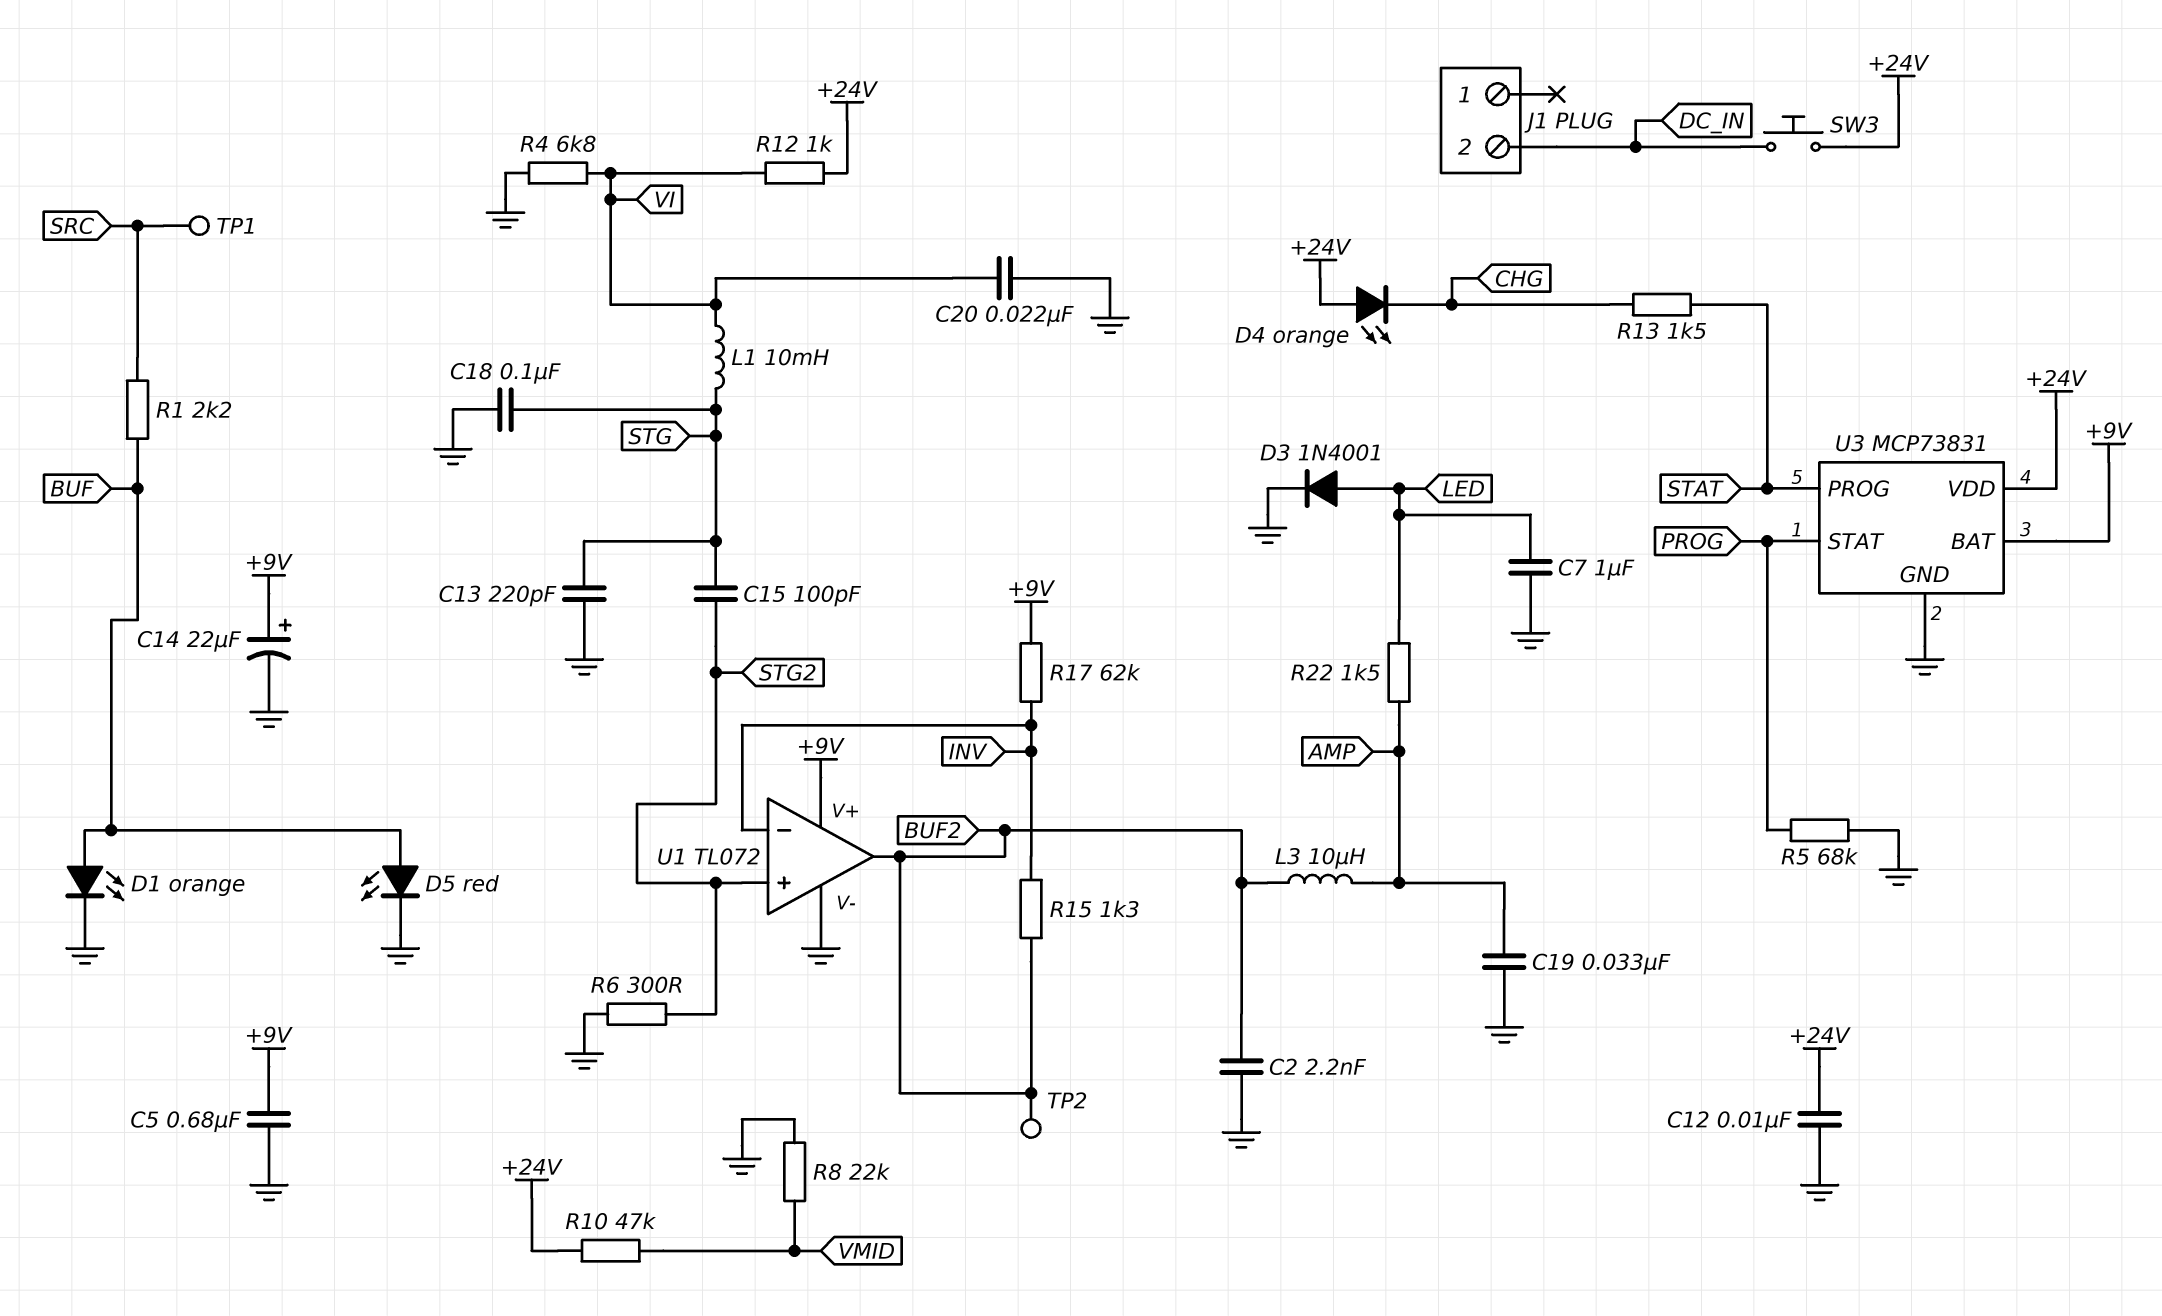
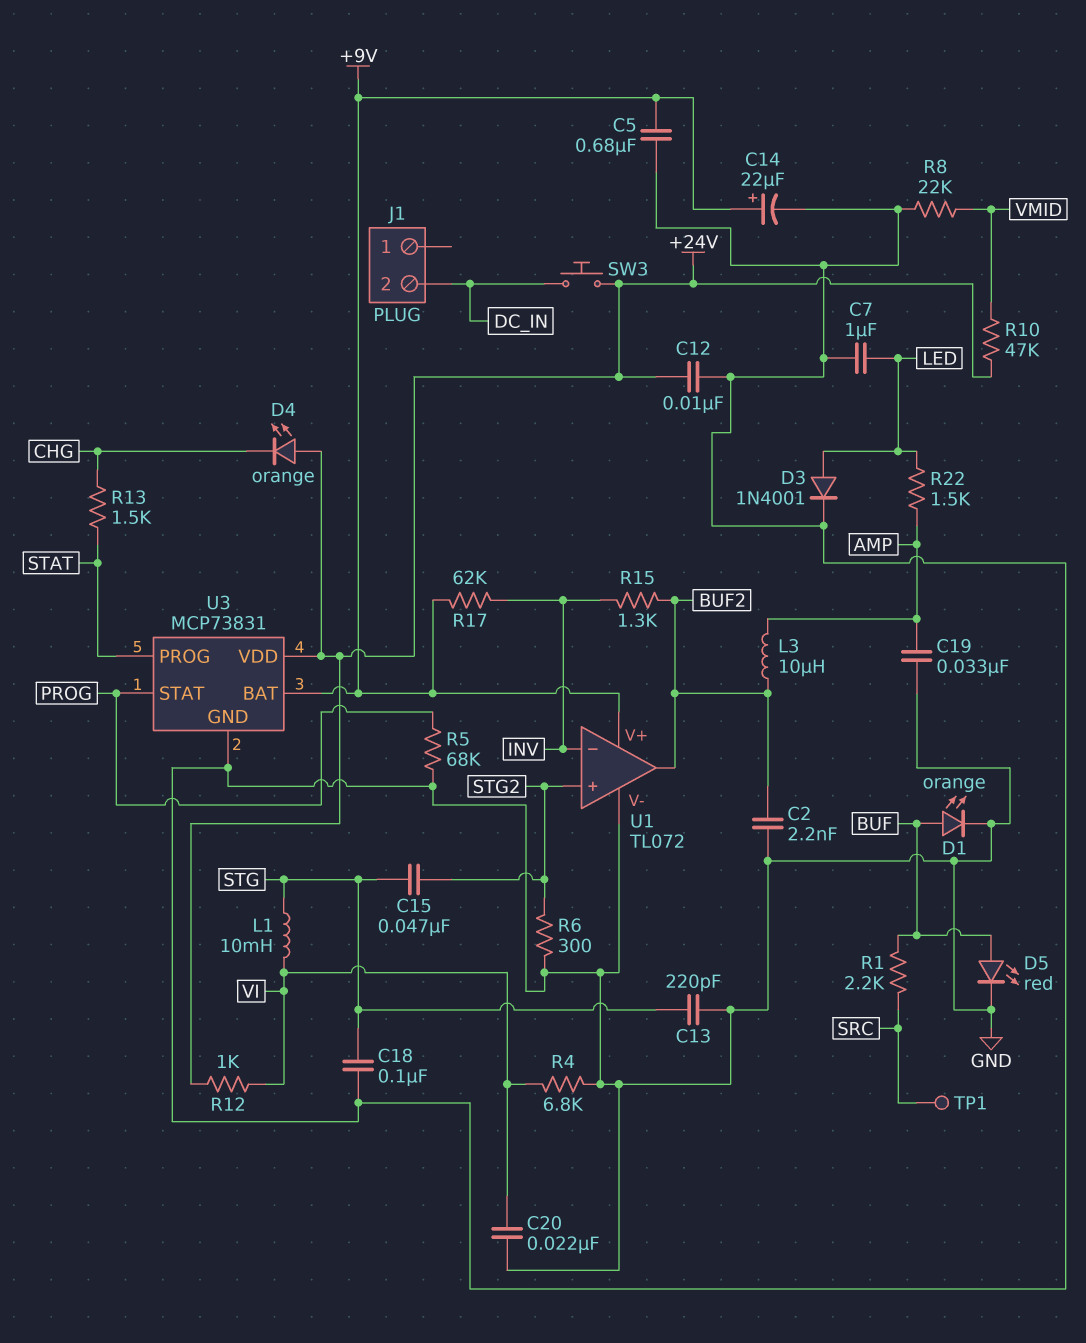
C15: 100pF (STG, STG2) -> 47nF (STG, STG2)
TP2: test point (BUF2) -> none

